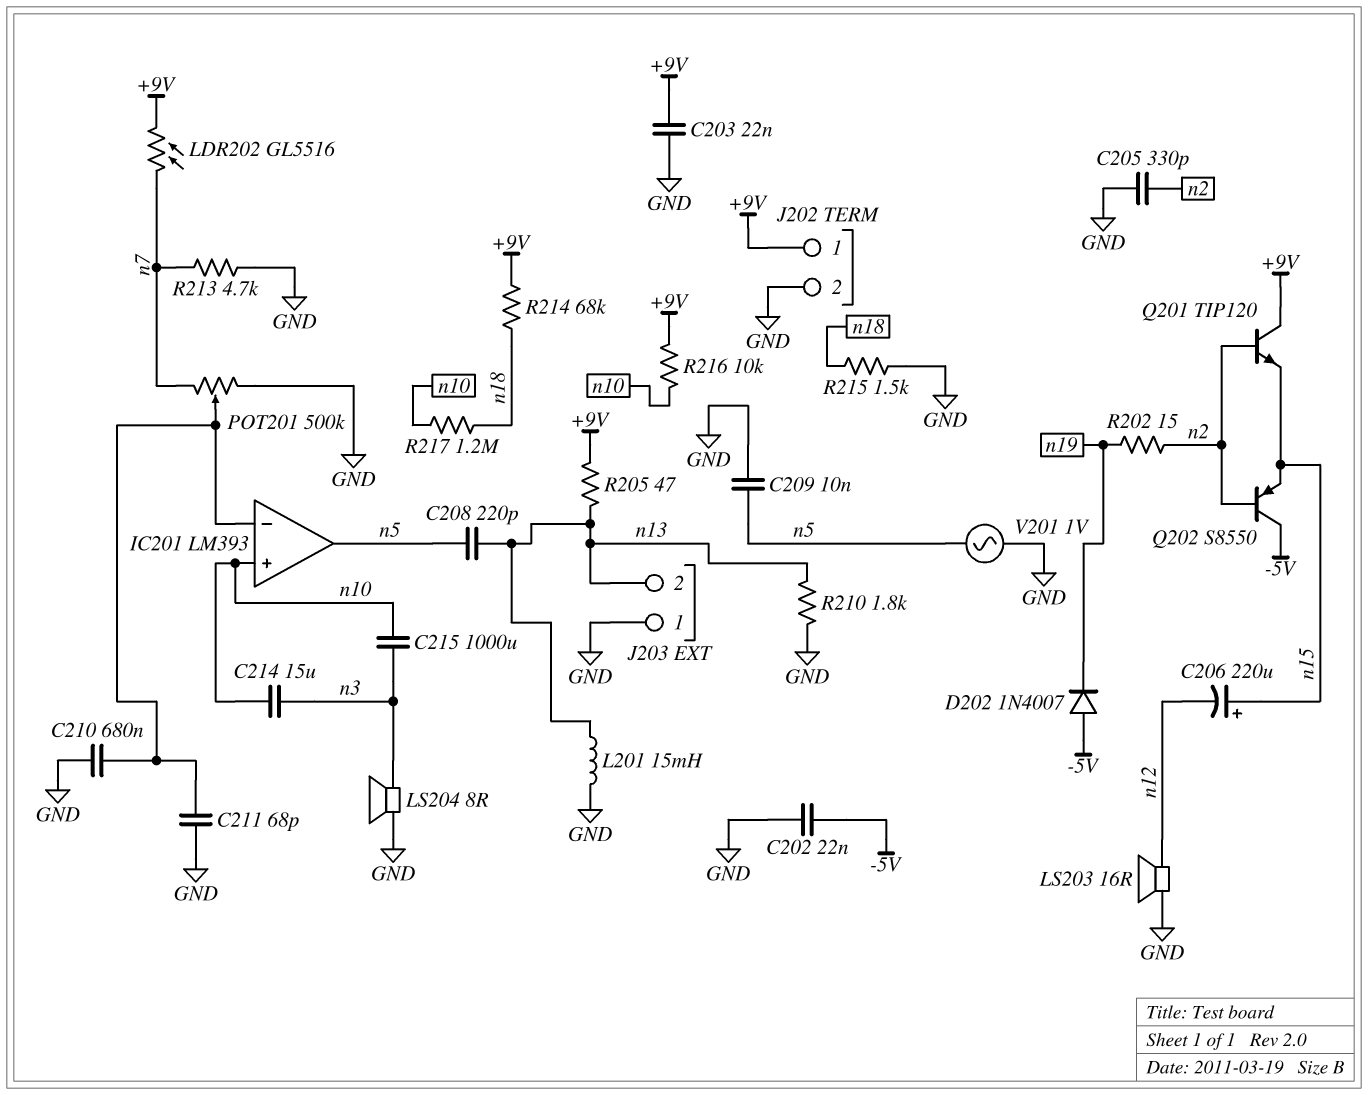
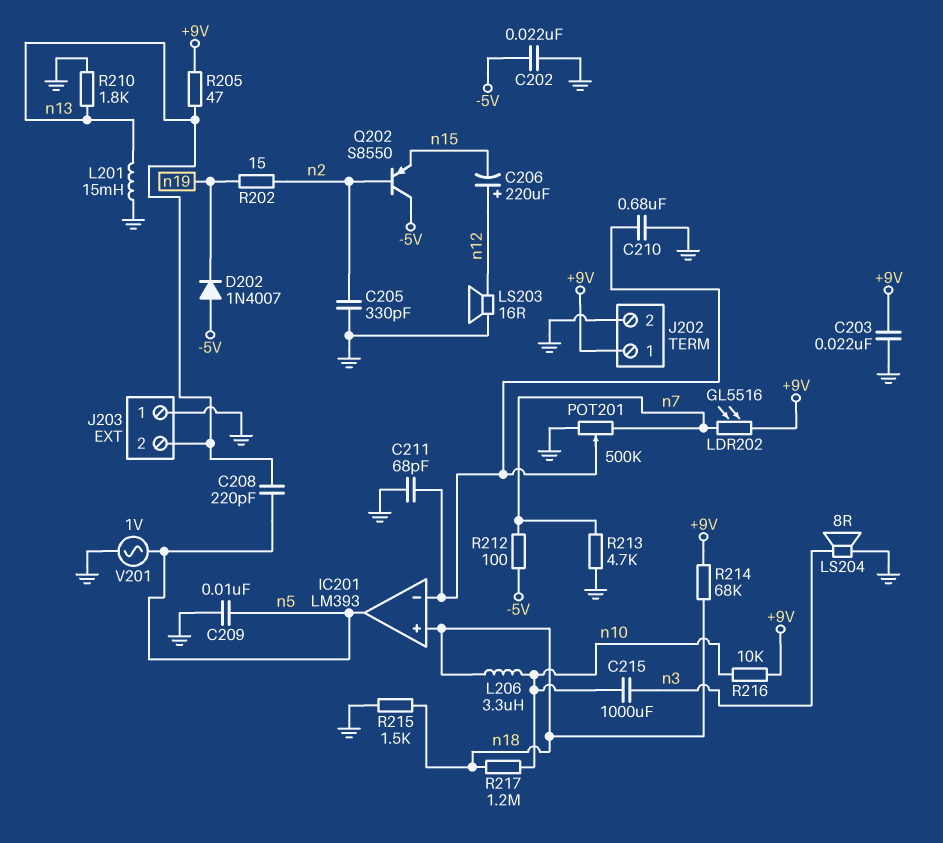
C206: 220uF (plus n15, minus n12) -> 220uF (plus n12, minus n15)
C214: 15uF (n3, n10) -> none
IC201 pin in+: n10 -> n18
L206: none -> 3.3uH (n10, n18)
Q201: NPN TIP120 (B n2, C +9V, E n15) -> none
R212: none -> 100 (-5V, n7)

